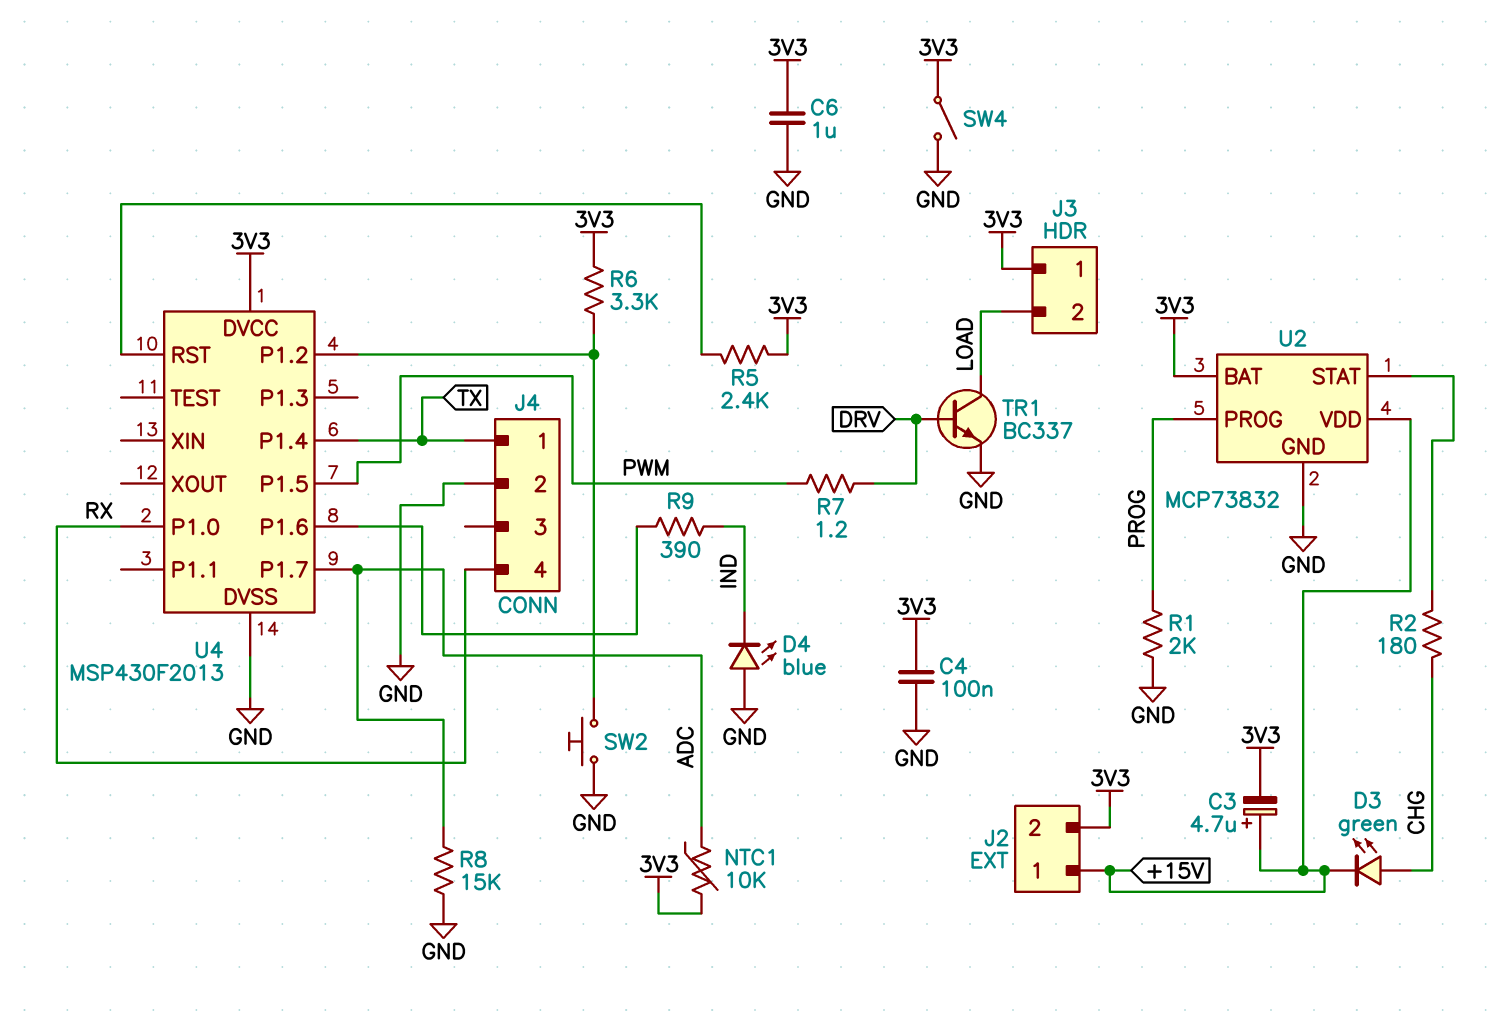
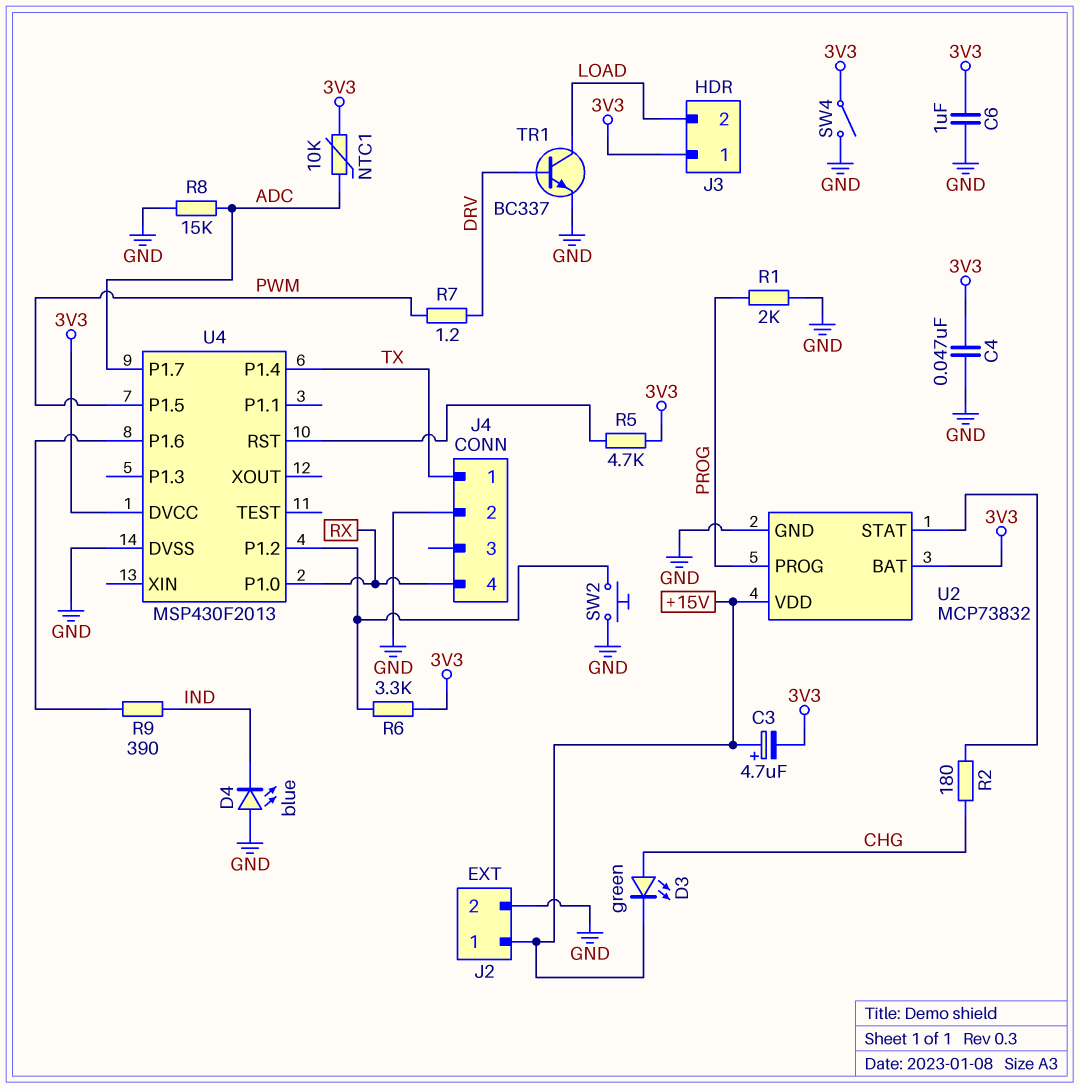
C4: 100nF (3V3, GND) -> 47nF (3V3, GND)
J2 pin 2: 3V3 -> GND
R5: 2.4k (3V3, U4/RST) -> 4.7k (3V3, U4/RST)

